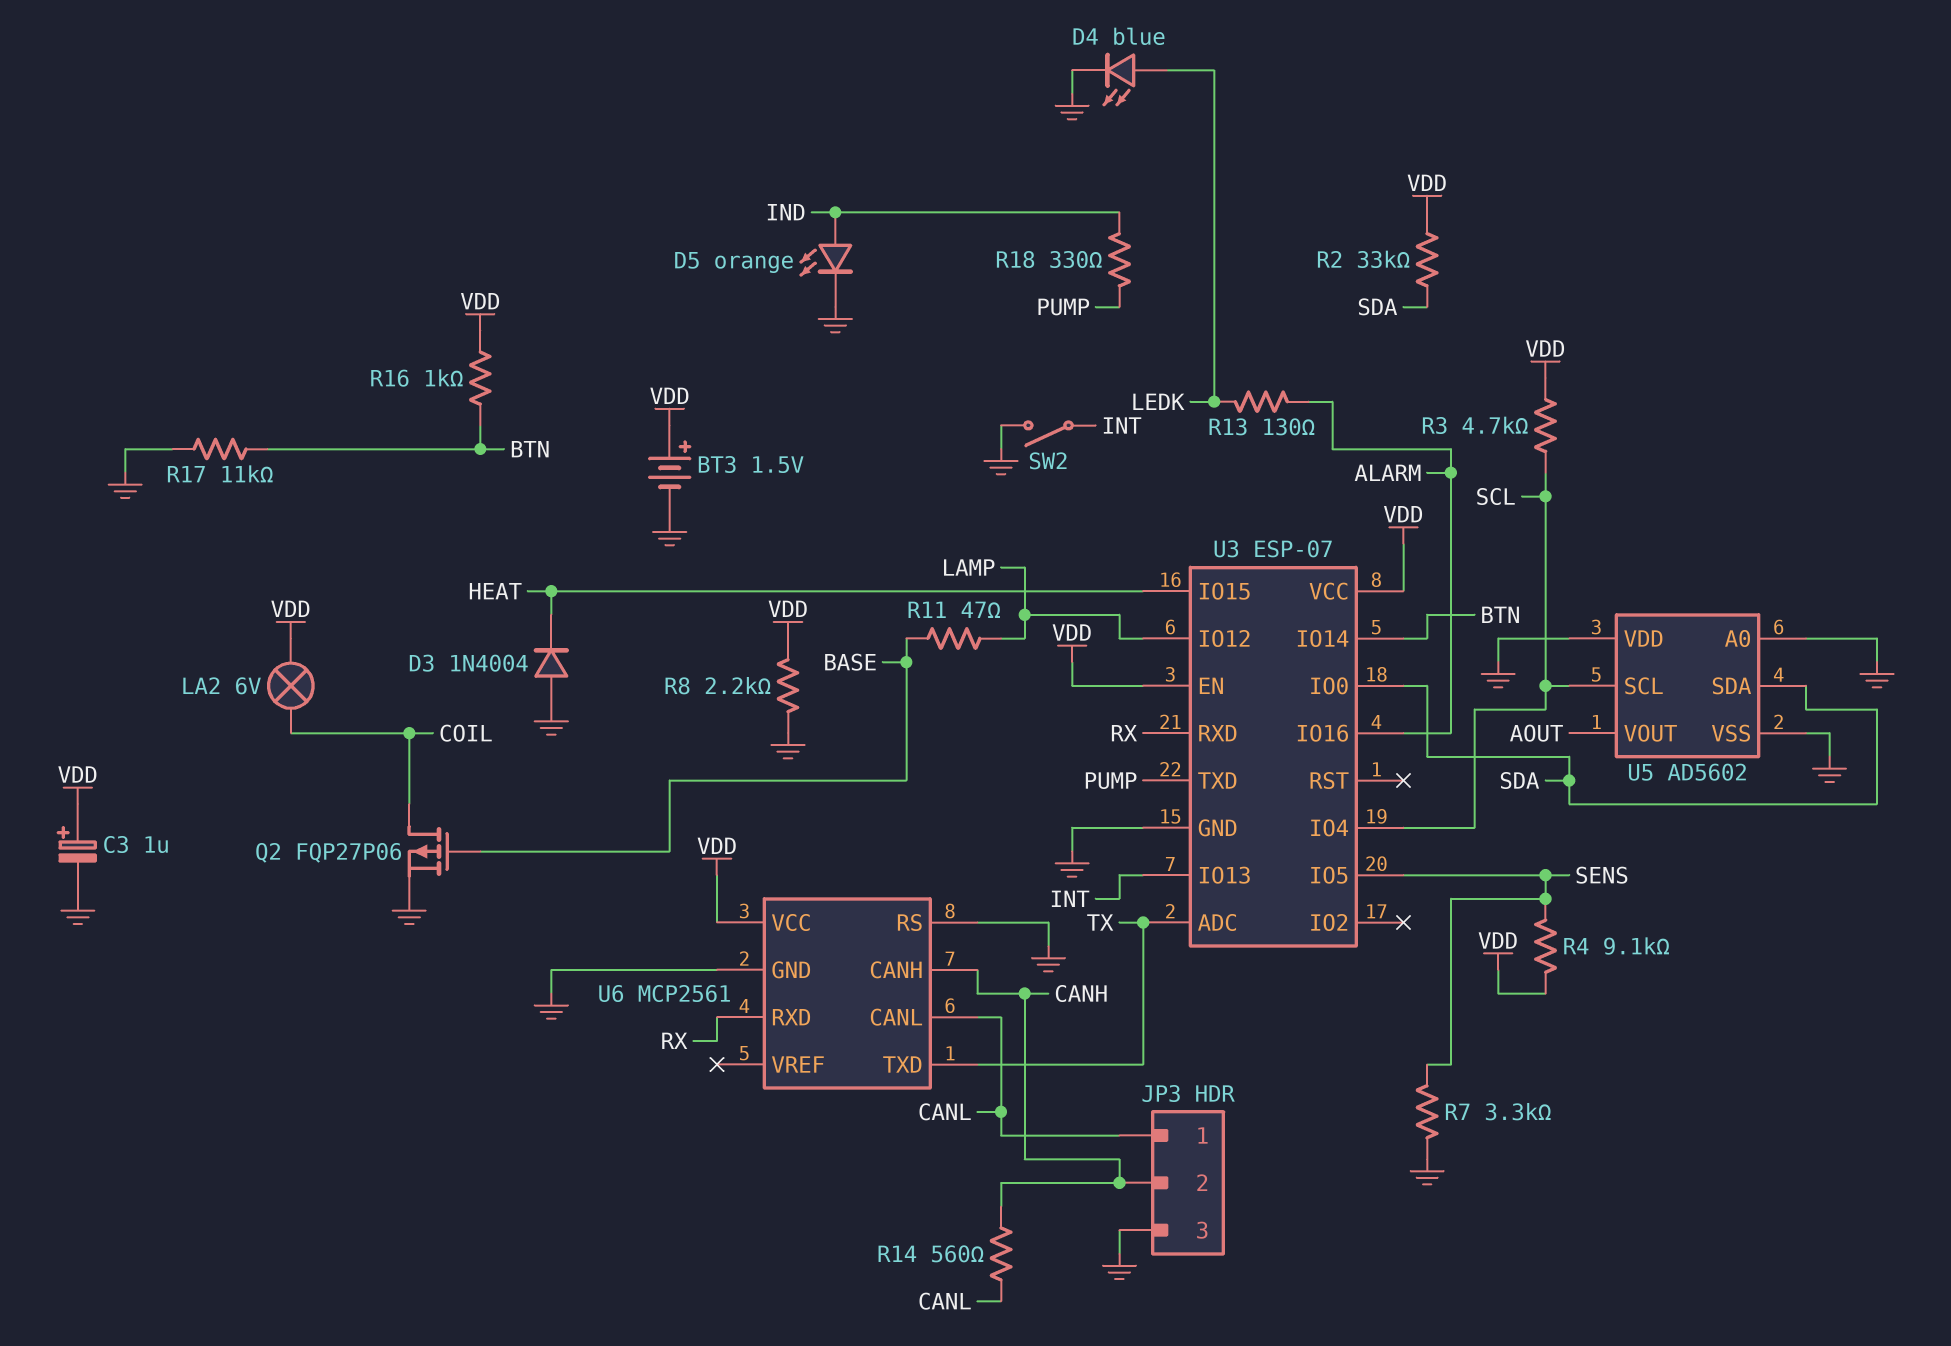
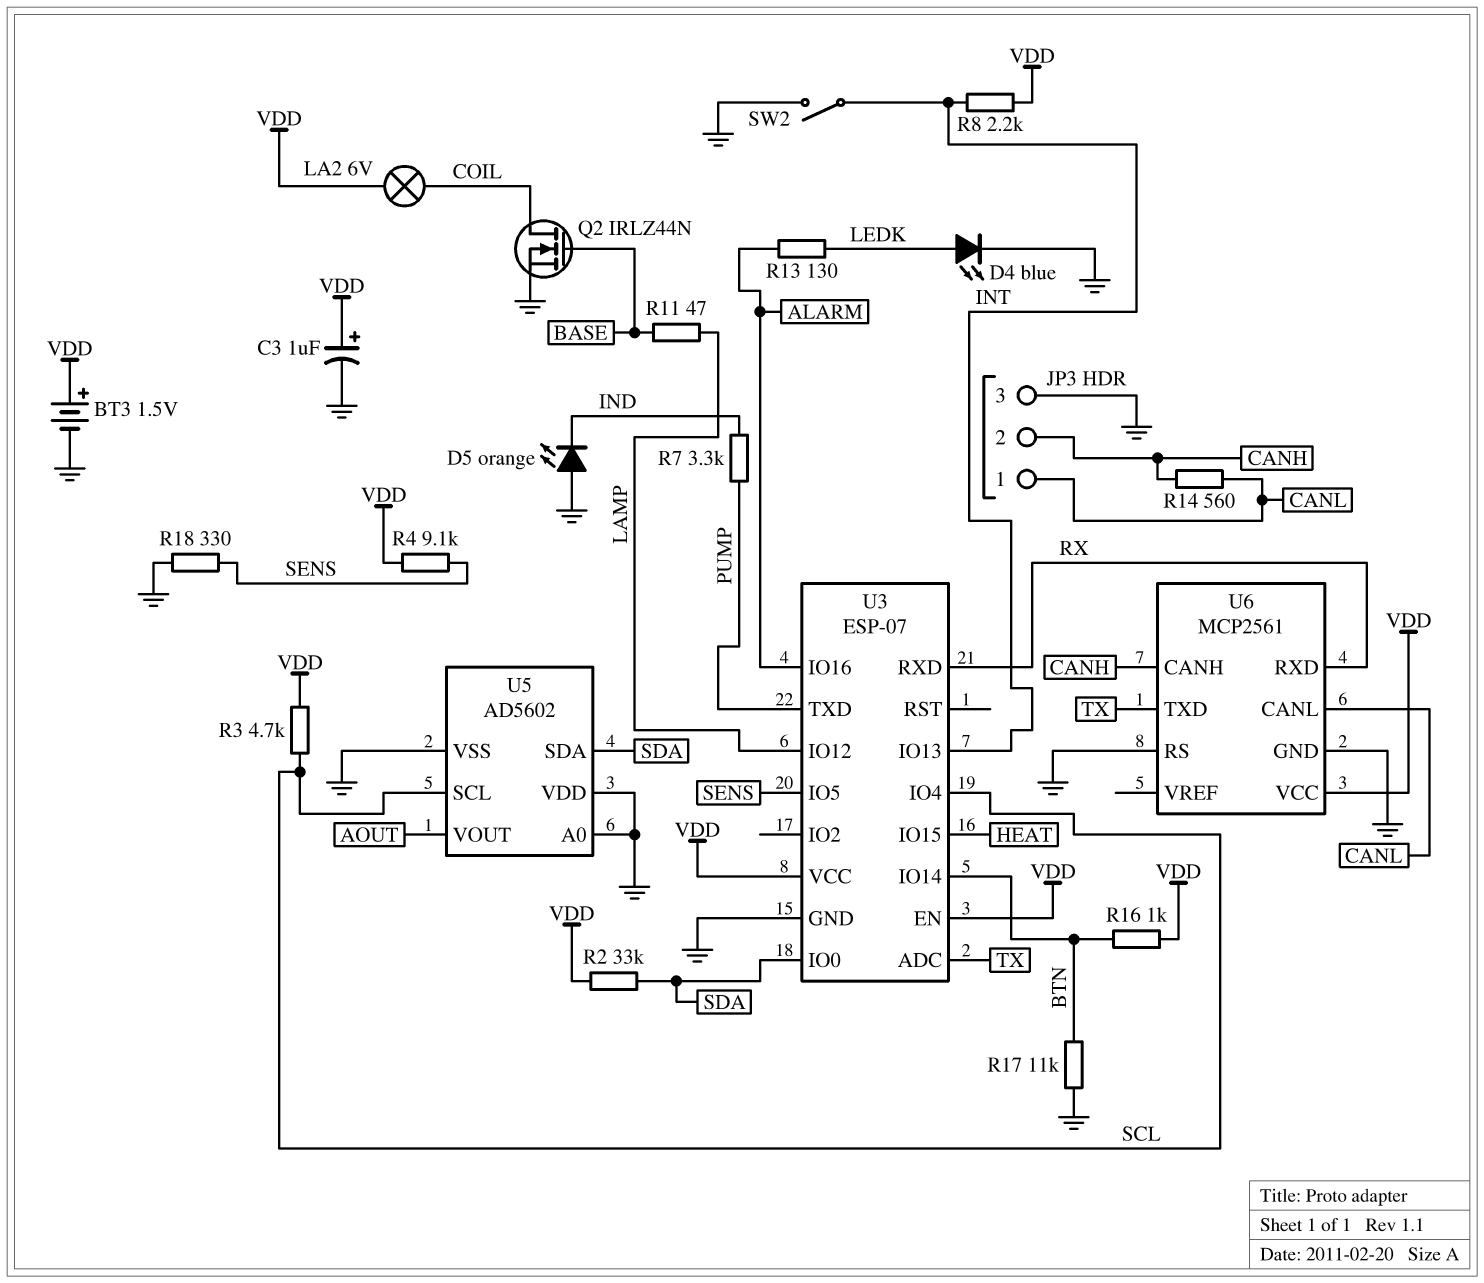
D3: diode 1N4004 (A GND, K HEAT) -> none
D5: LED orange (A IND, K GND) -> LED orange (A GND, K IND)
Q2: PMOS FQP27P06 (G BASE, D COIL, S GND) -> NMOS IRLZ44N (G BASE, D COIL, S GND)
R7: 3.3k (GND, SENS) -> 3.3k (IND, PUMP)
R8: 2.2k (GND, VDD) -> 2.2k (INT, VDD)
R18: 330 (IND, PUMP) -> 330 (GND, SENS)

